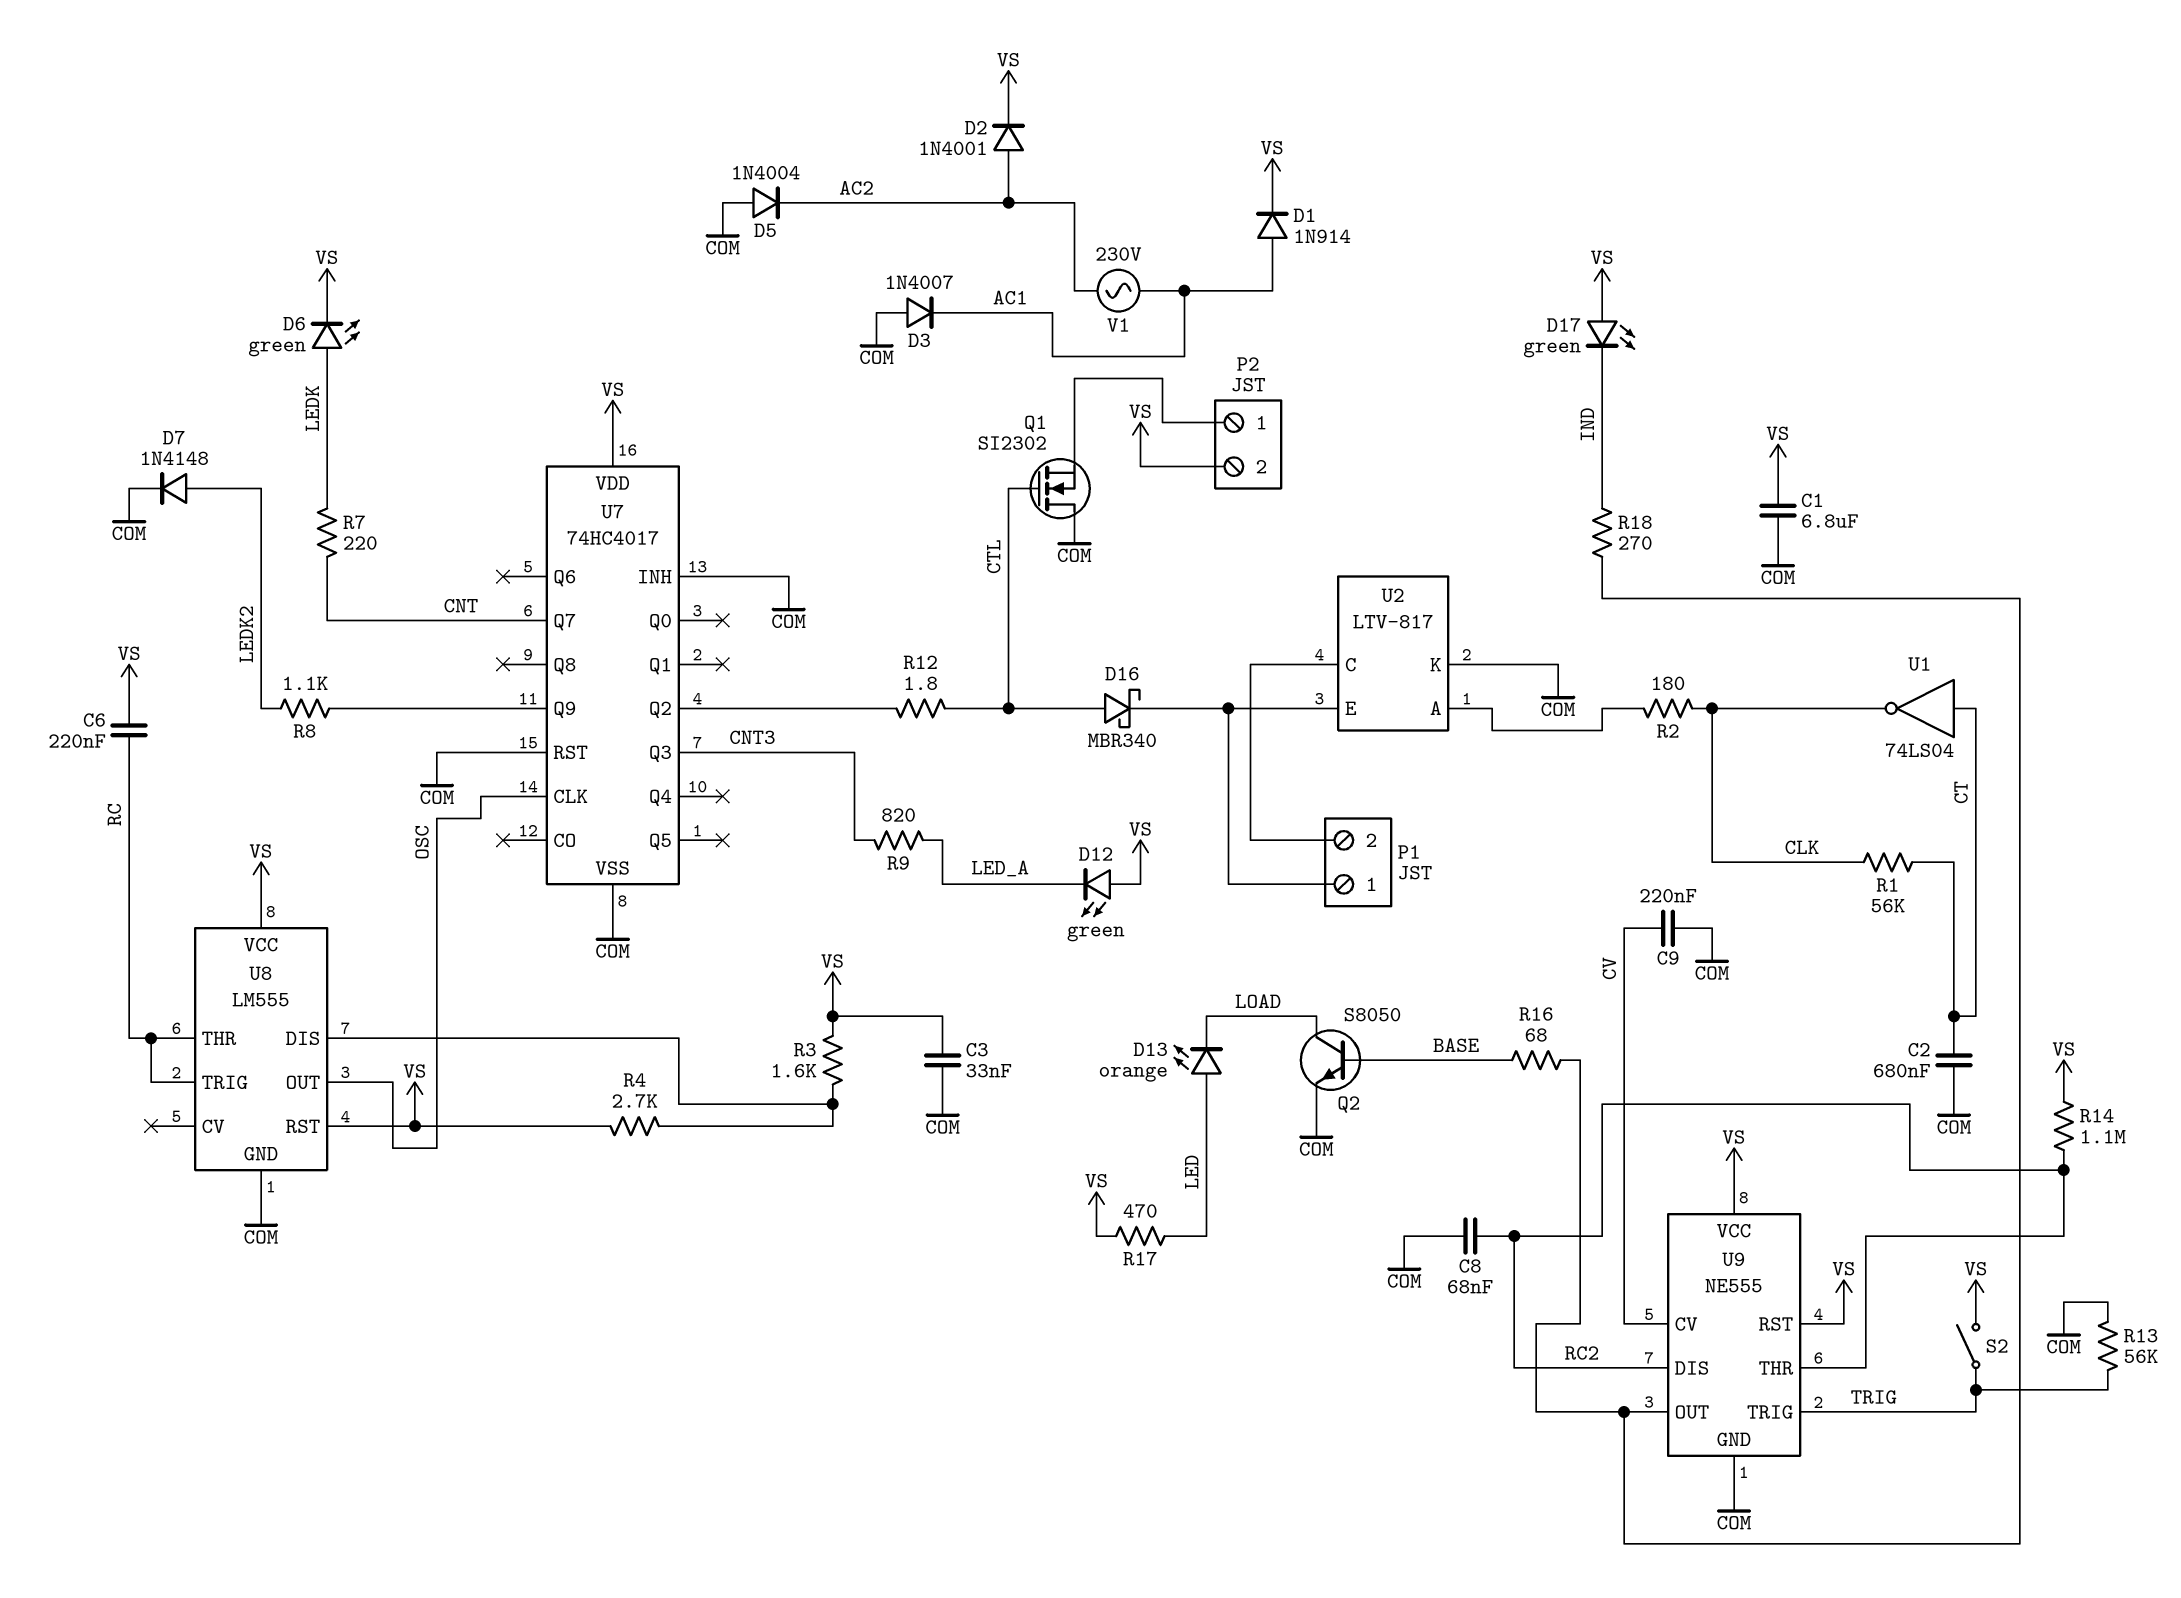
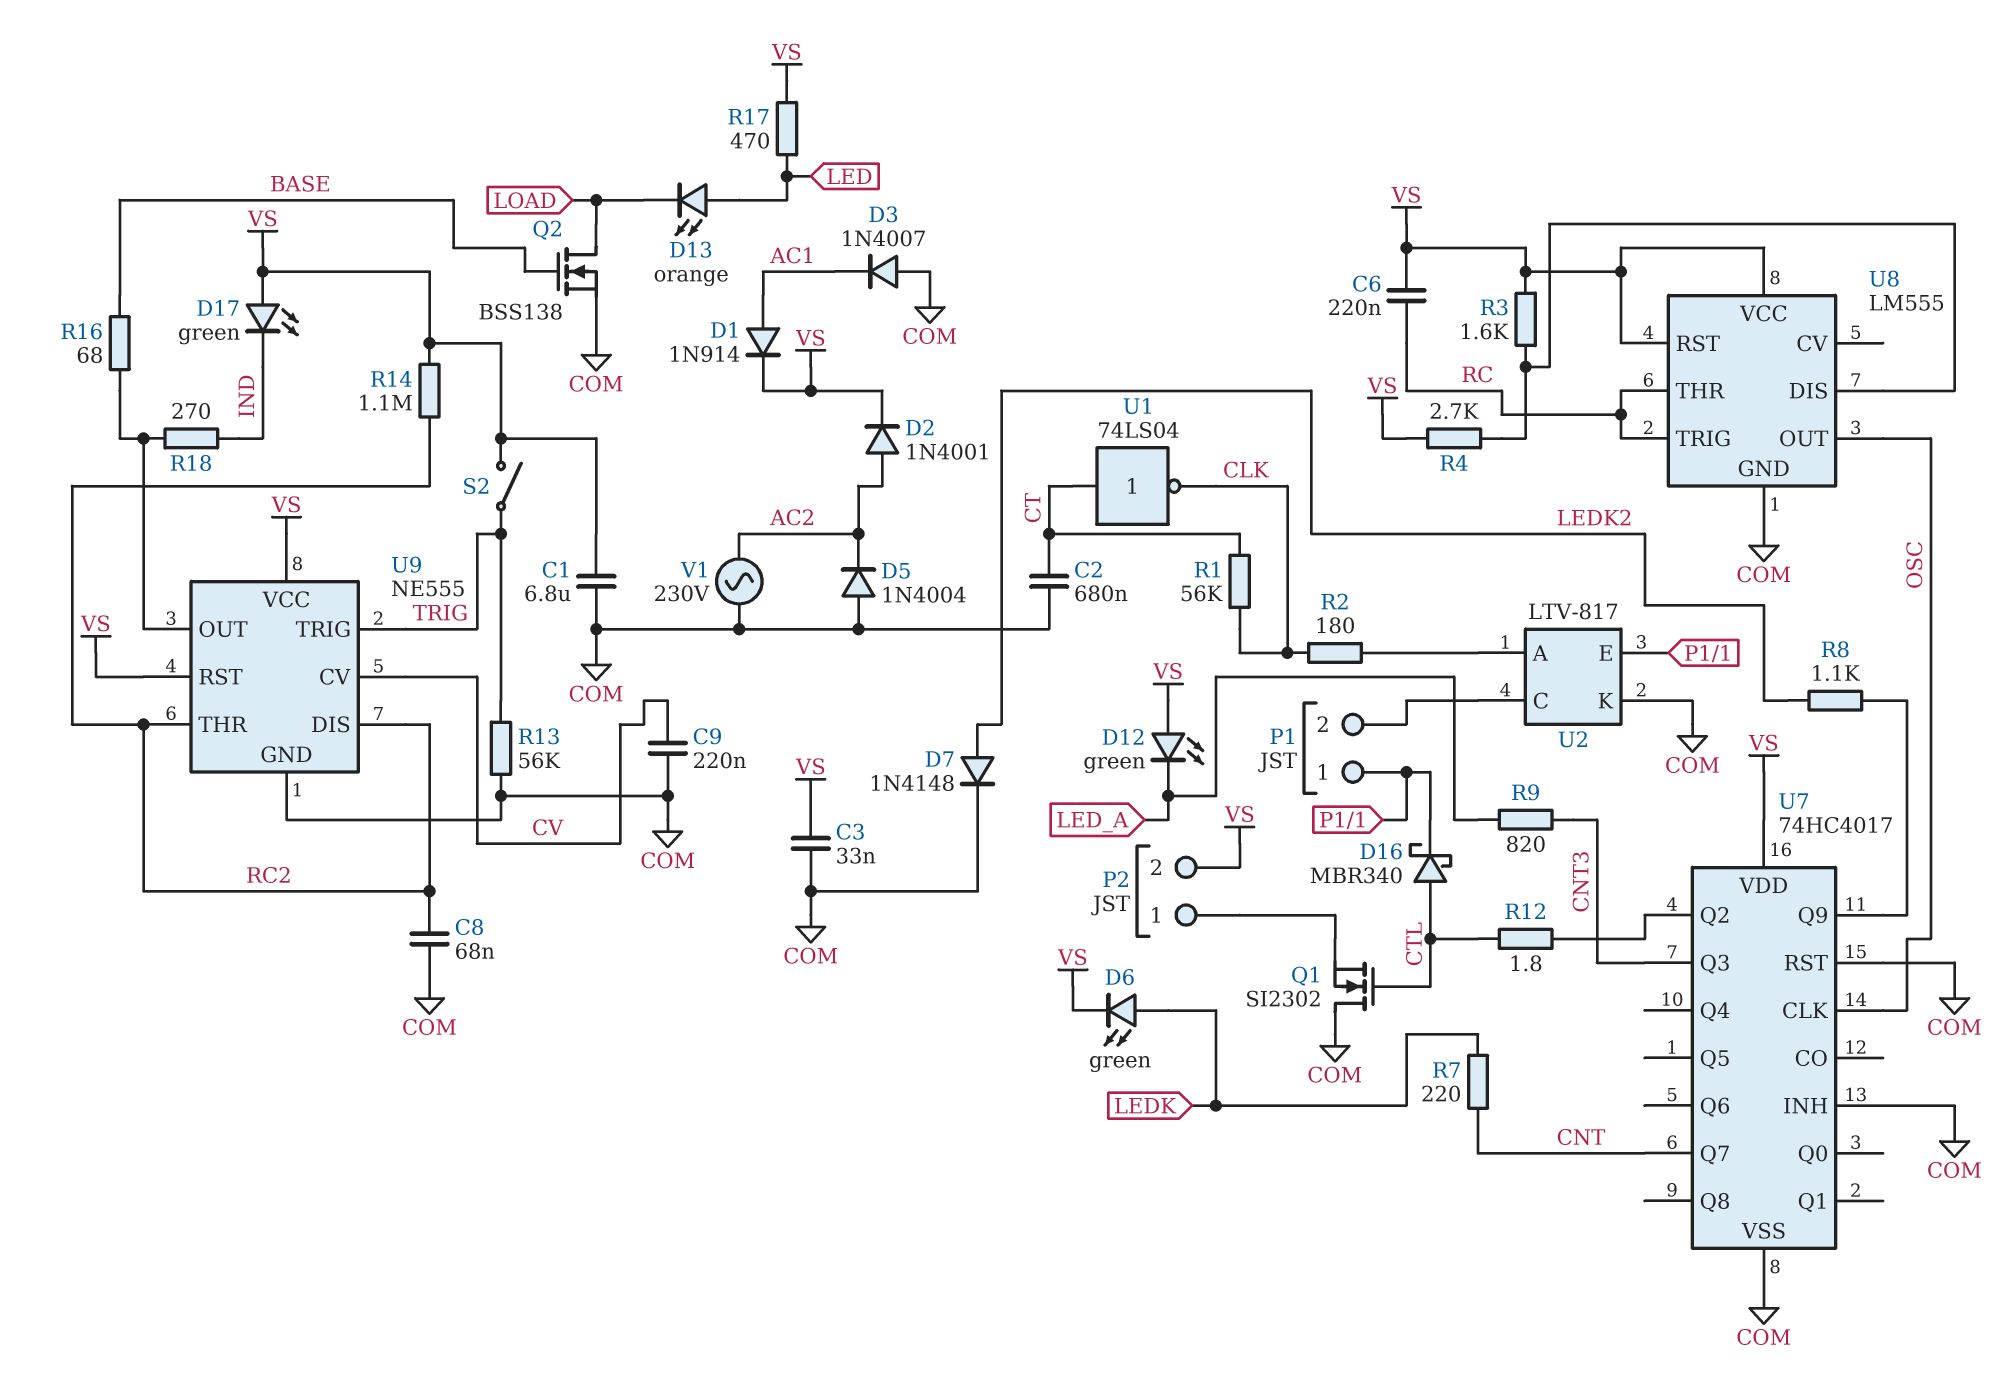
Q2: NPN S8050 (B BASE, C LOAD, E COM) -> NMOS BSS138 (G BASE, D LOAD, S COM)
V1: AC 230V (AC1, AC2) -> AC 230V (AC2, COM)

